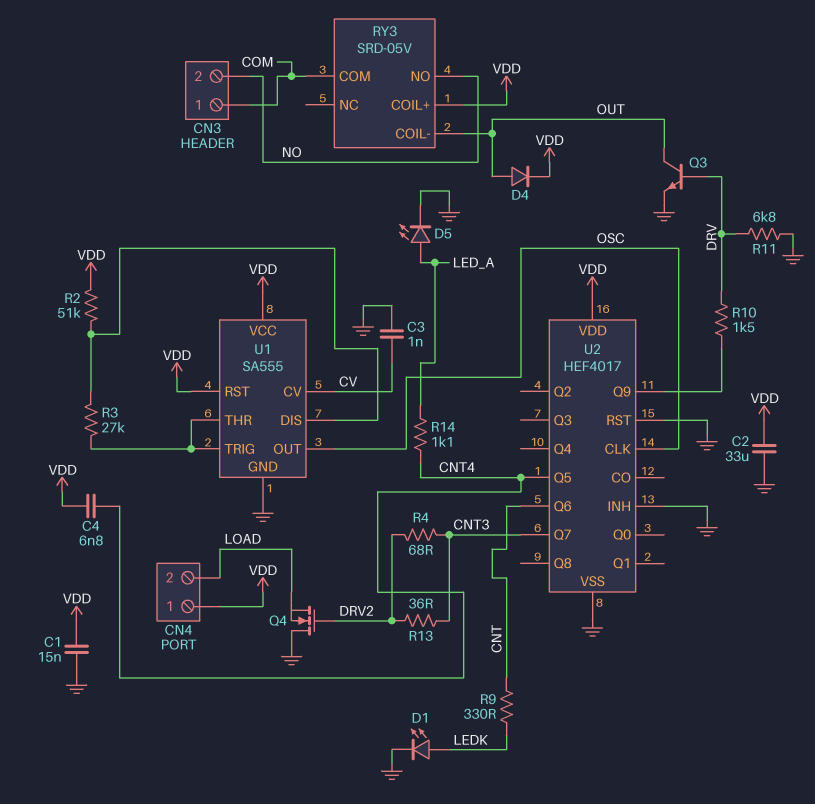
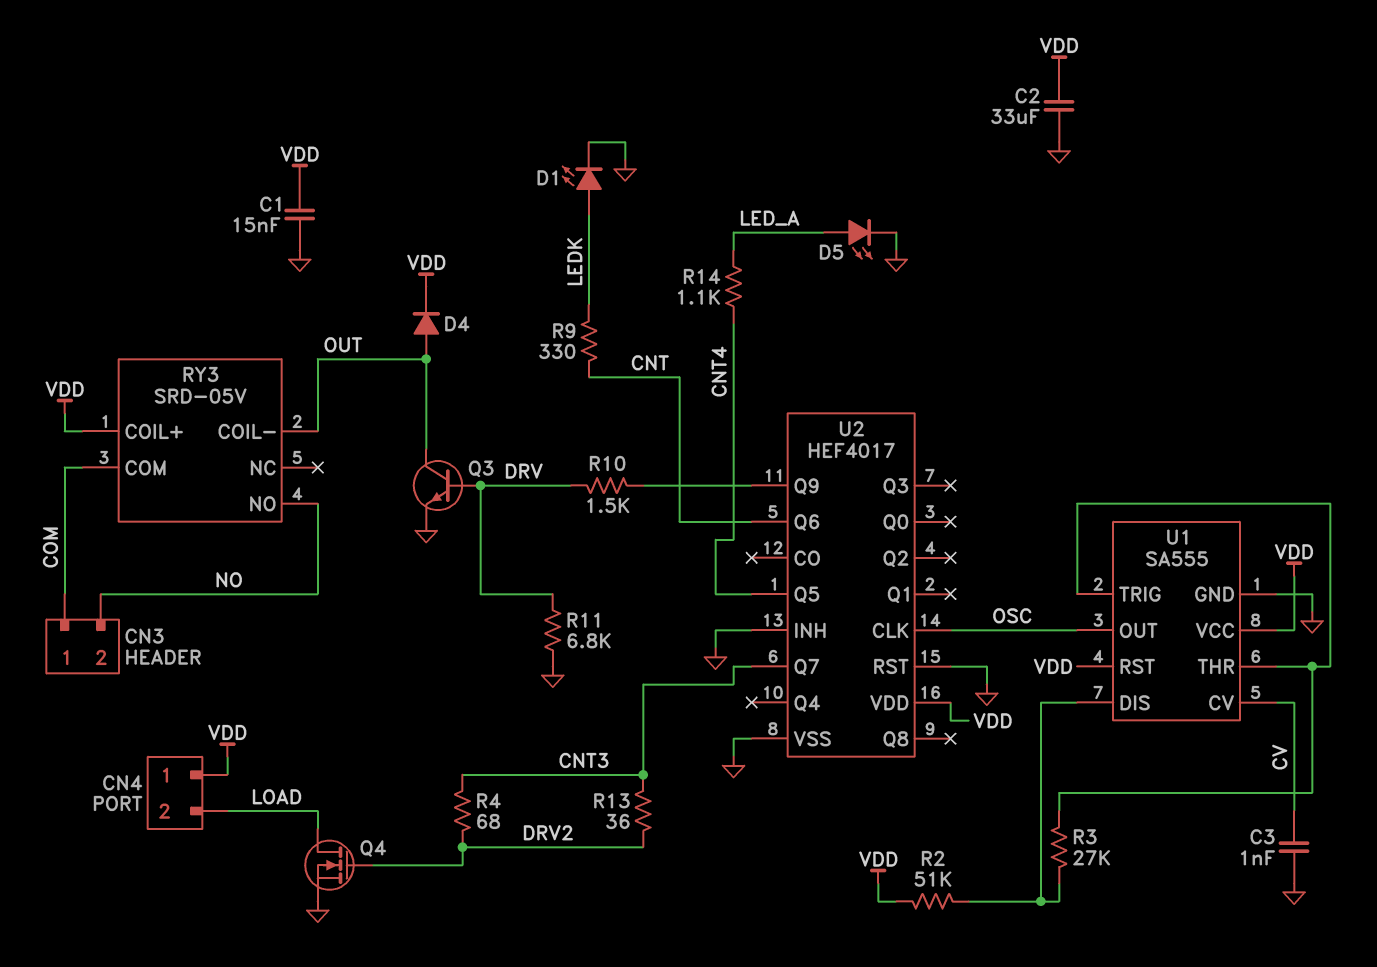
C4: 6.8nF (CNT4, VDD) -> none
Q4: NMOS (G DRV2, D GND, S LOAD) -> NMOS (G DRV2, D LOAD, S GND)

